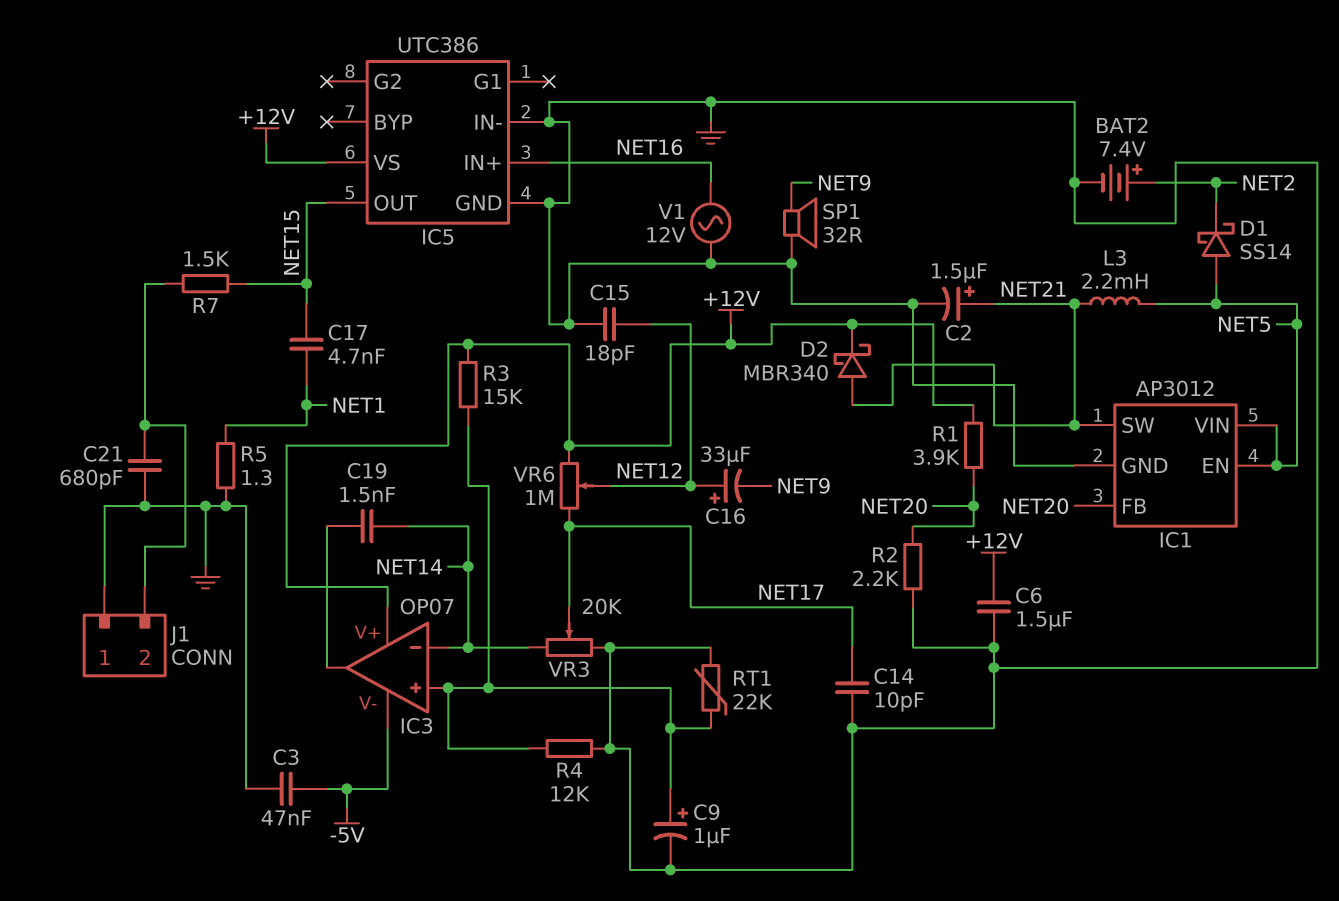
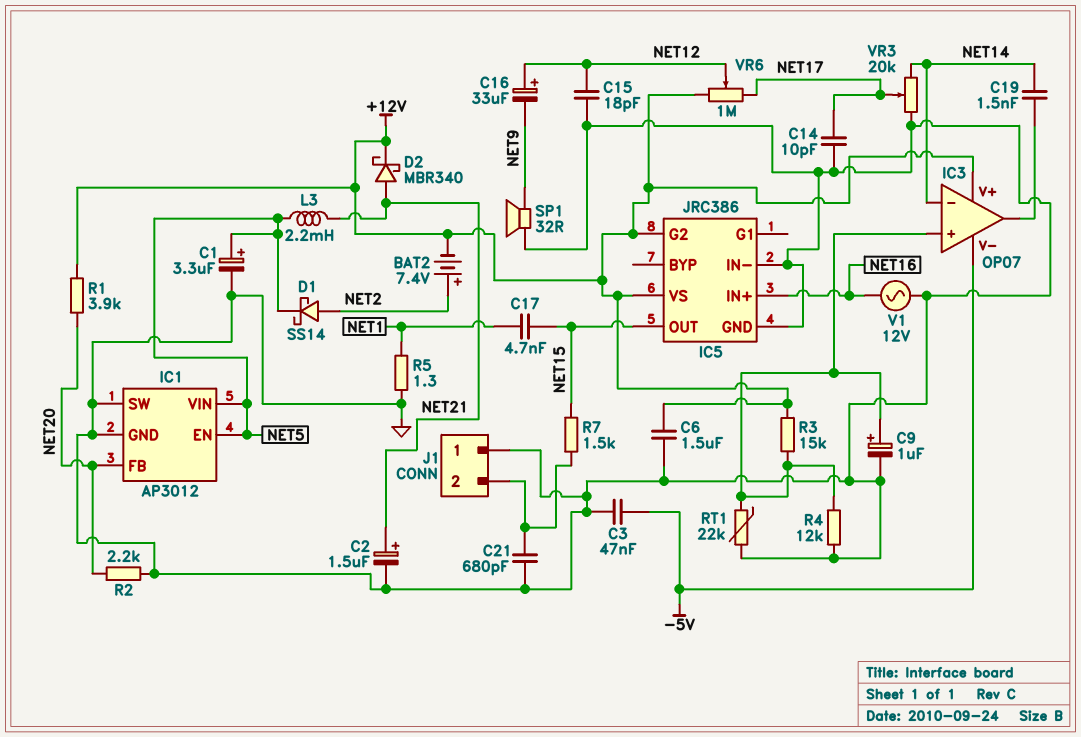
BAT2: 7.4V (plus NET2, minus GND) -> 7.4V (plus NET2, minus +12V)
C1: none -> 3.3uF (plus NET5, minus GND)
D1: schottky SS14 (A NET5, K NET2) -> schottky SS14 (A NET2, K NET5)
IC1 pin SW: NET21 -> GND
IC5: UTC386 -> JRC386
IC5 pin G2: none -> +12V

